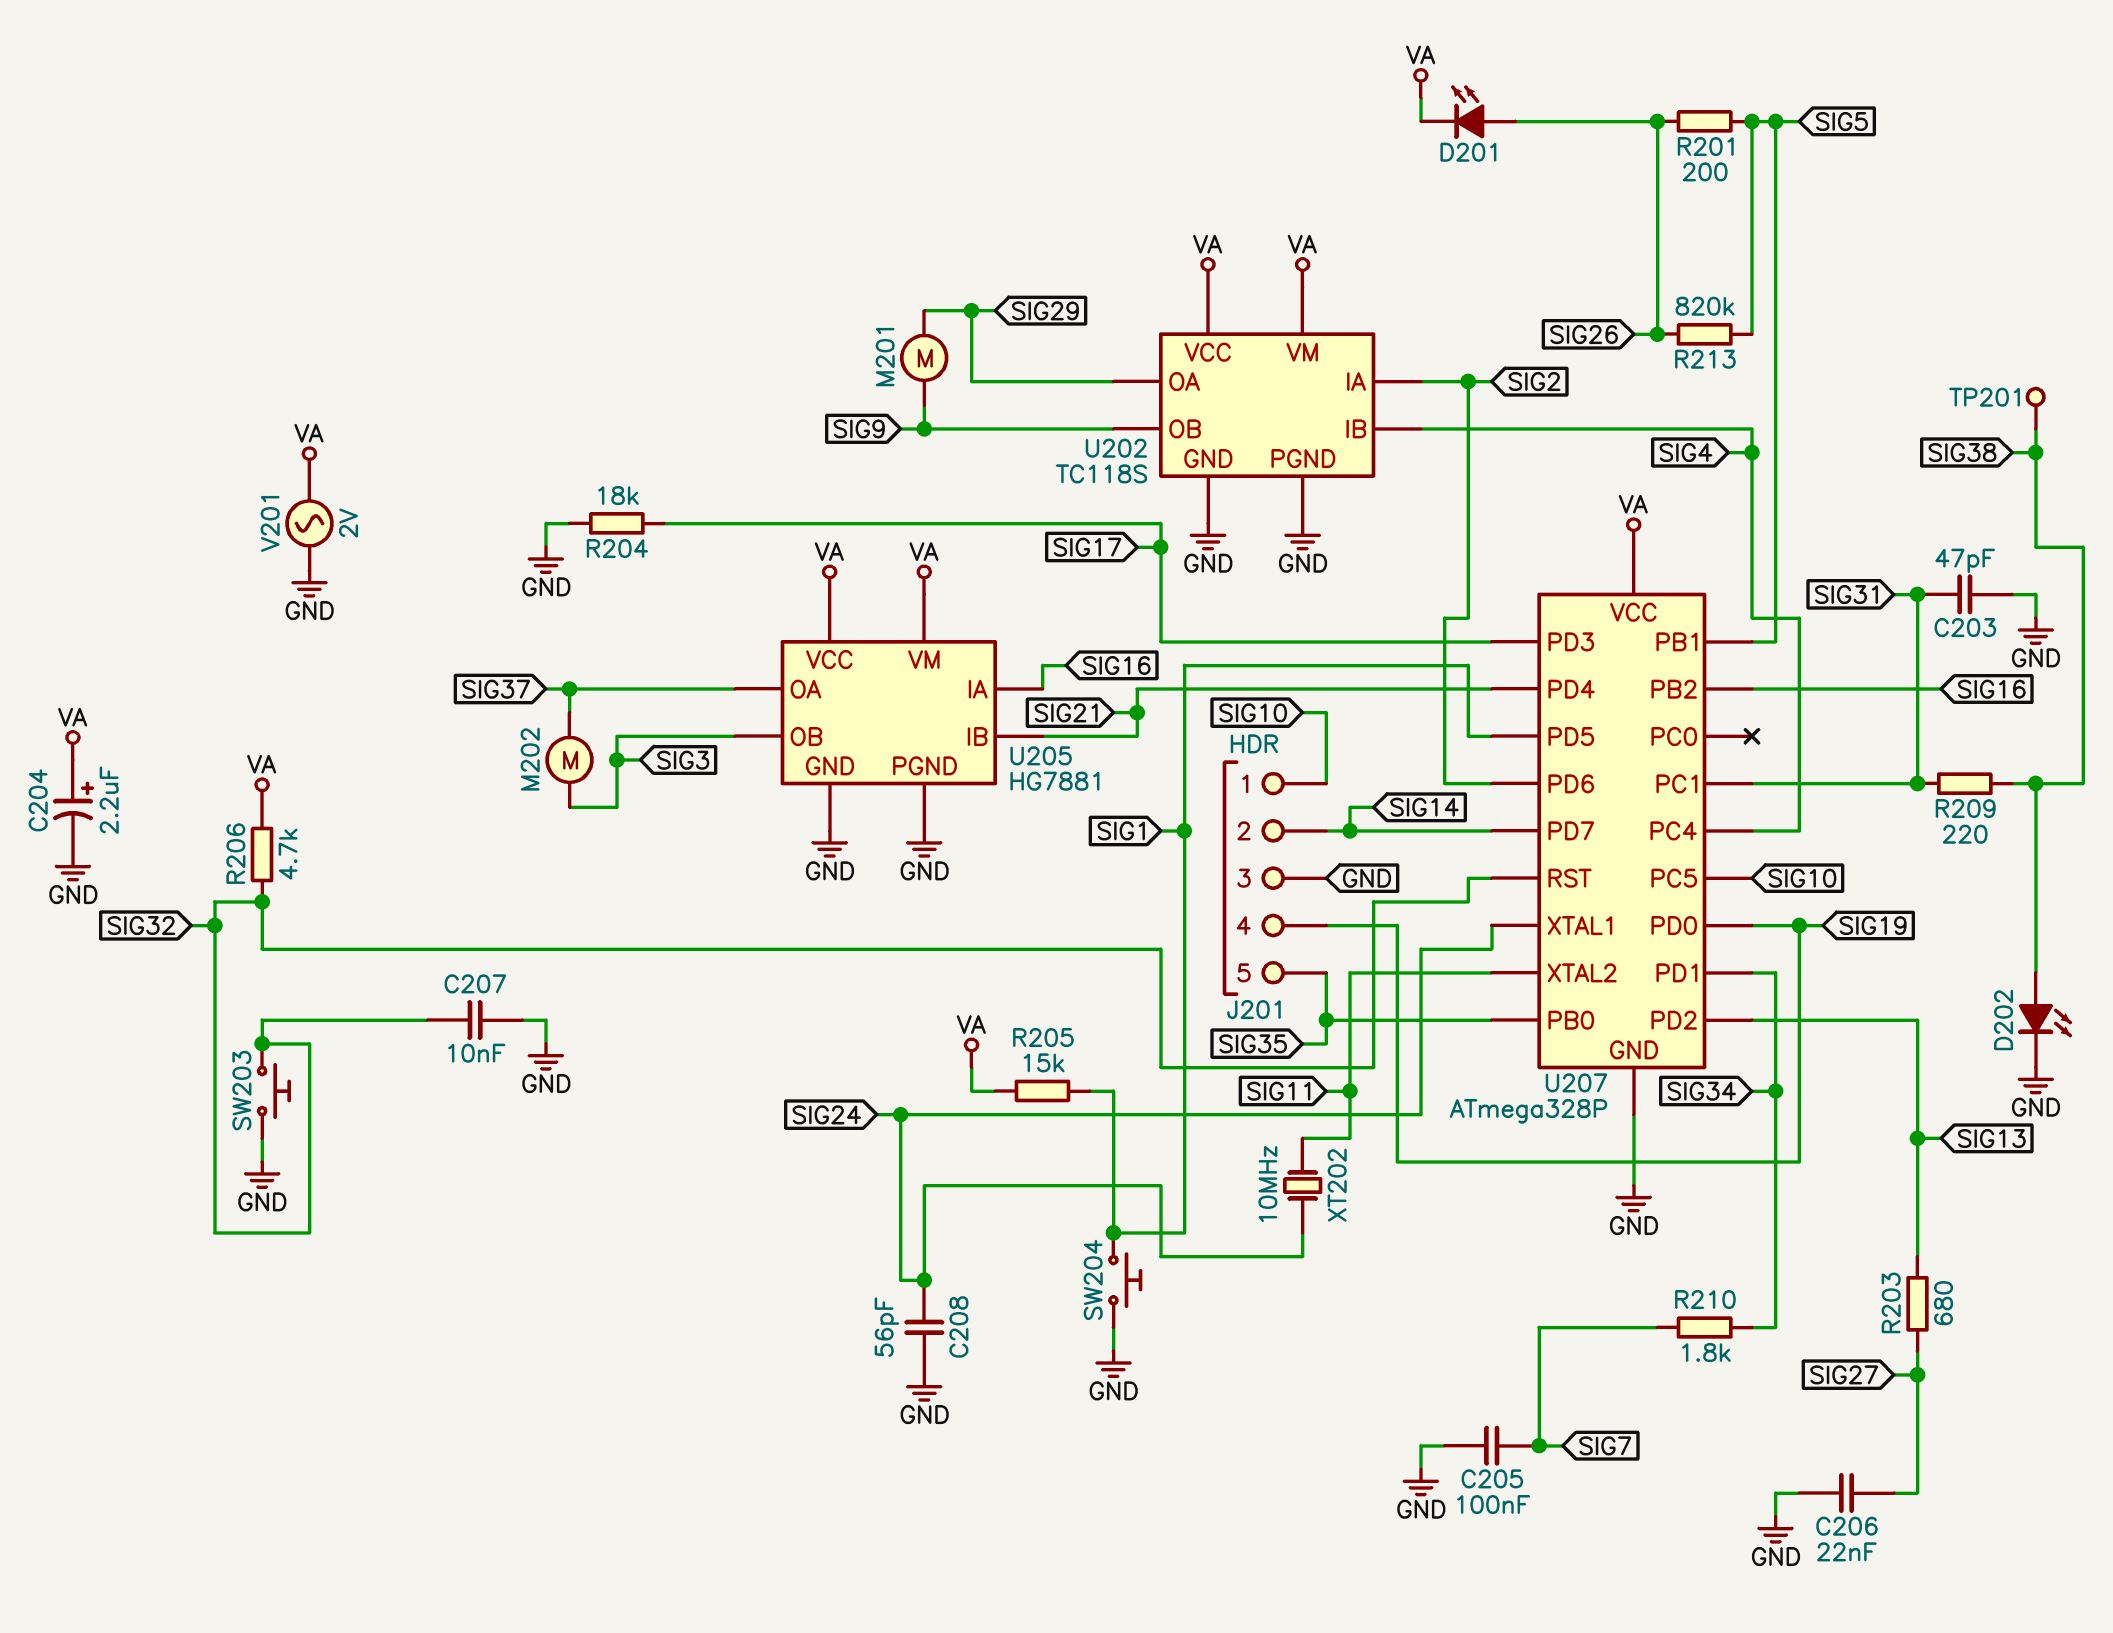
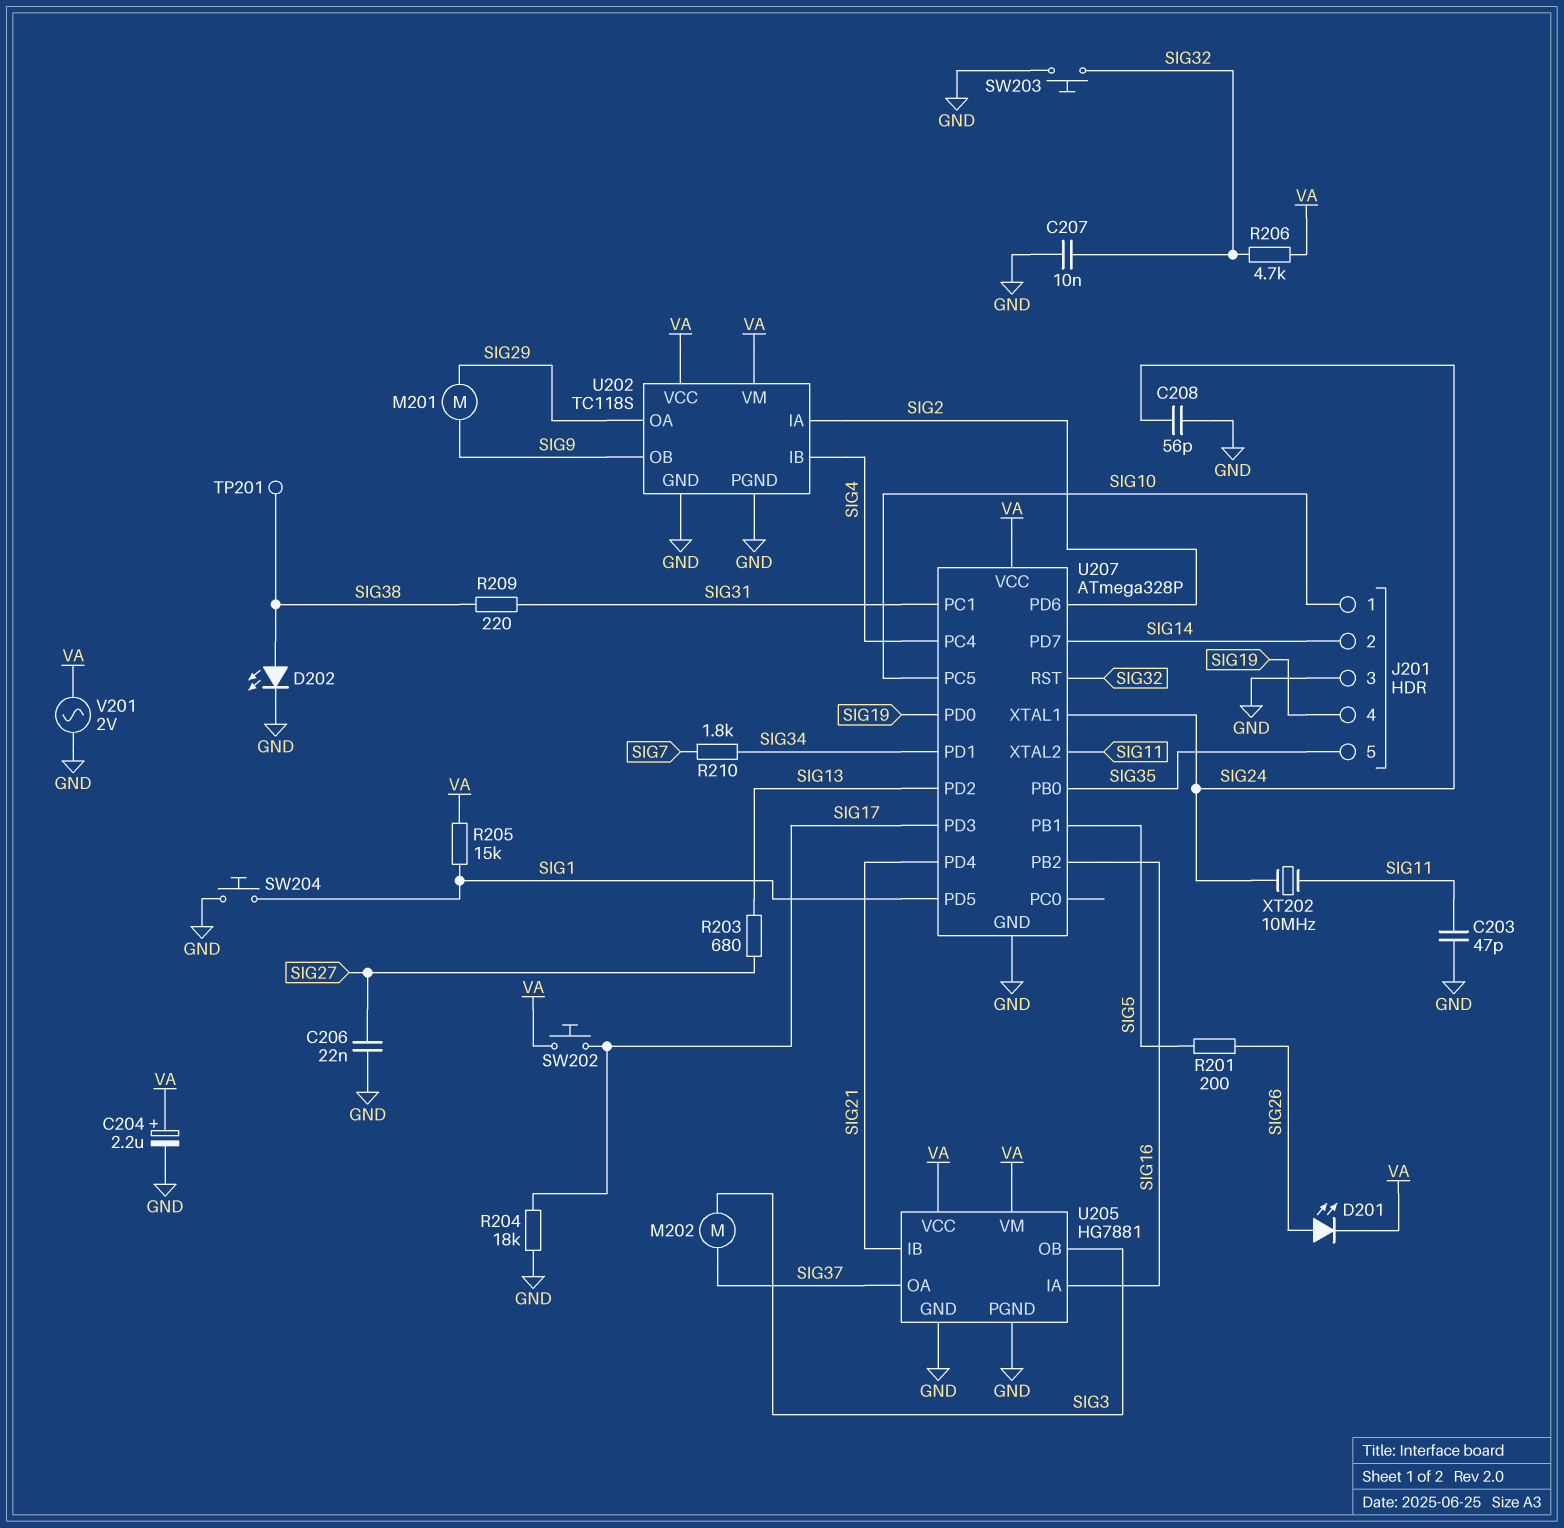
C203: 47pF (GND, SIG31) -> 47pF (GND, SIG11)
C205: 100nF (GND, SIG7) -> none
R213: 820k (SIG5, SIG26) -> none
SW202: none -> button (SIG17, VA)

